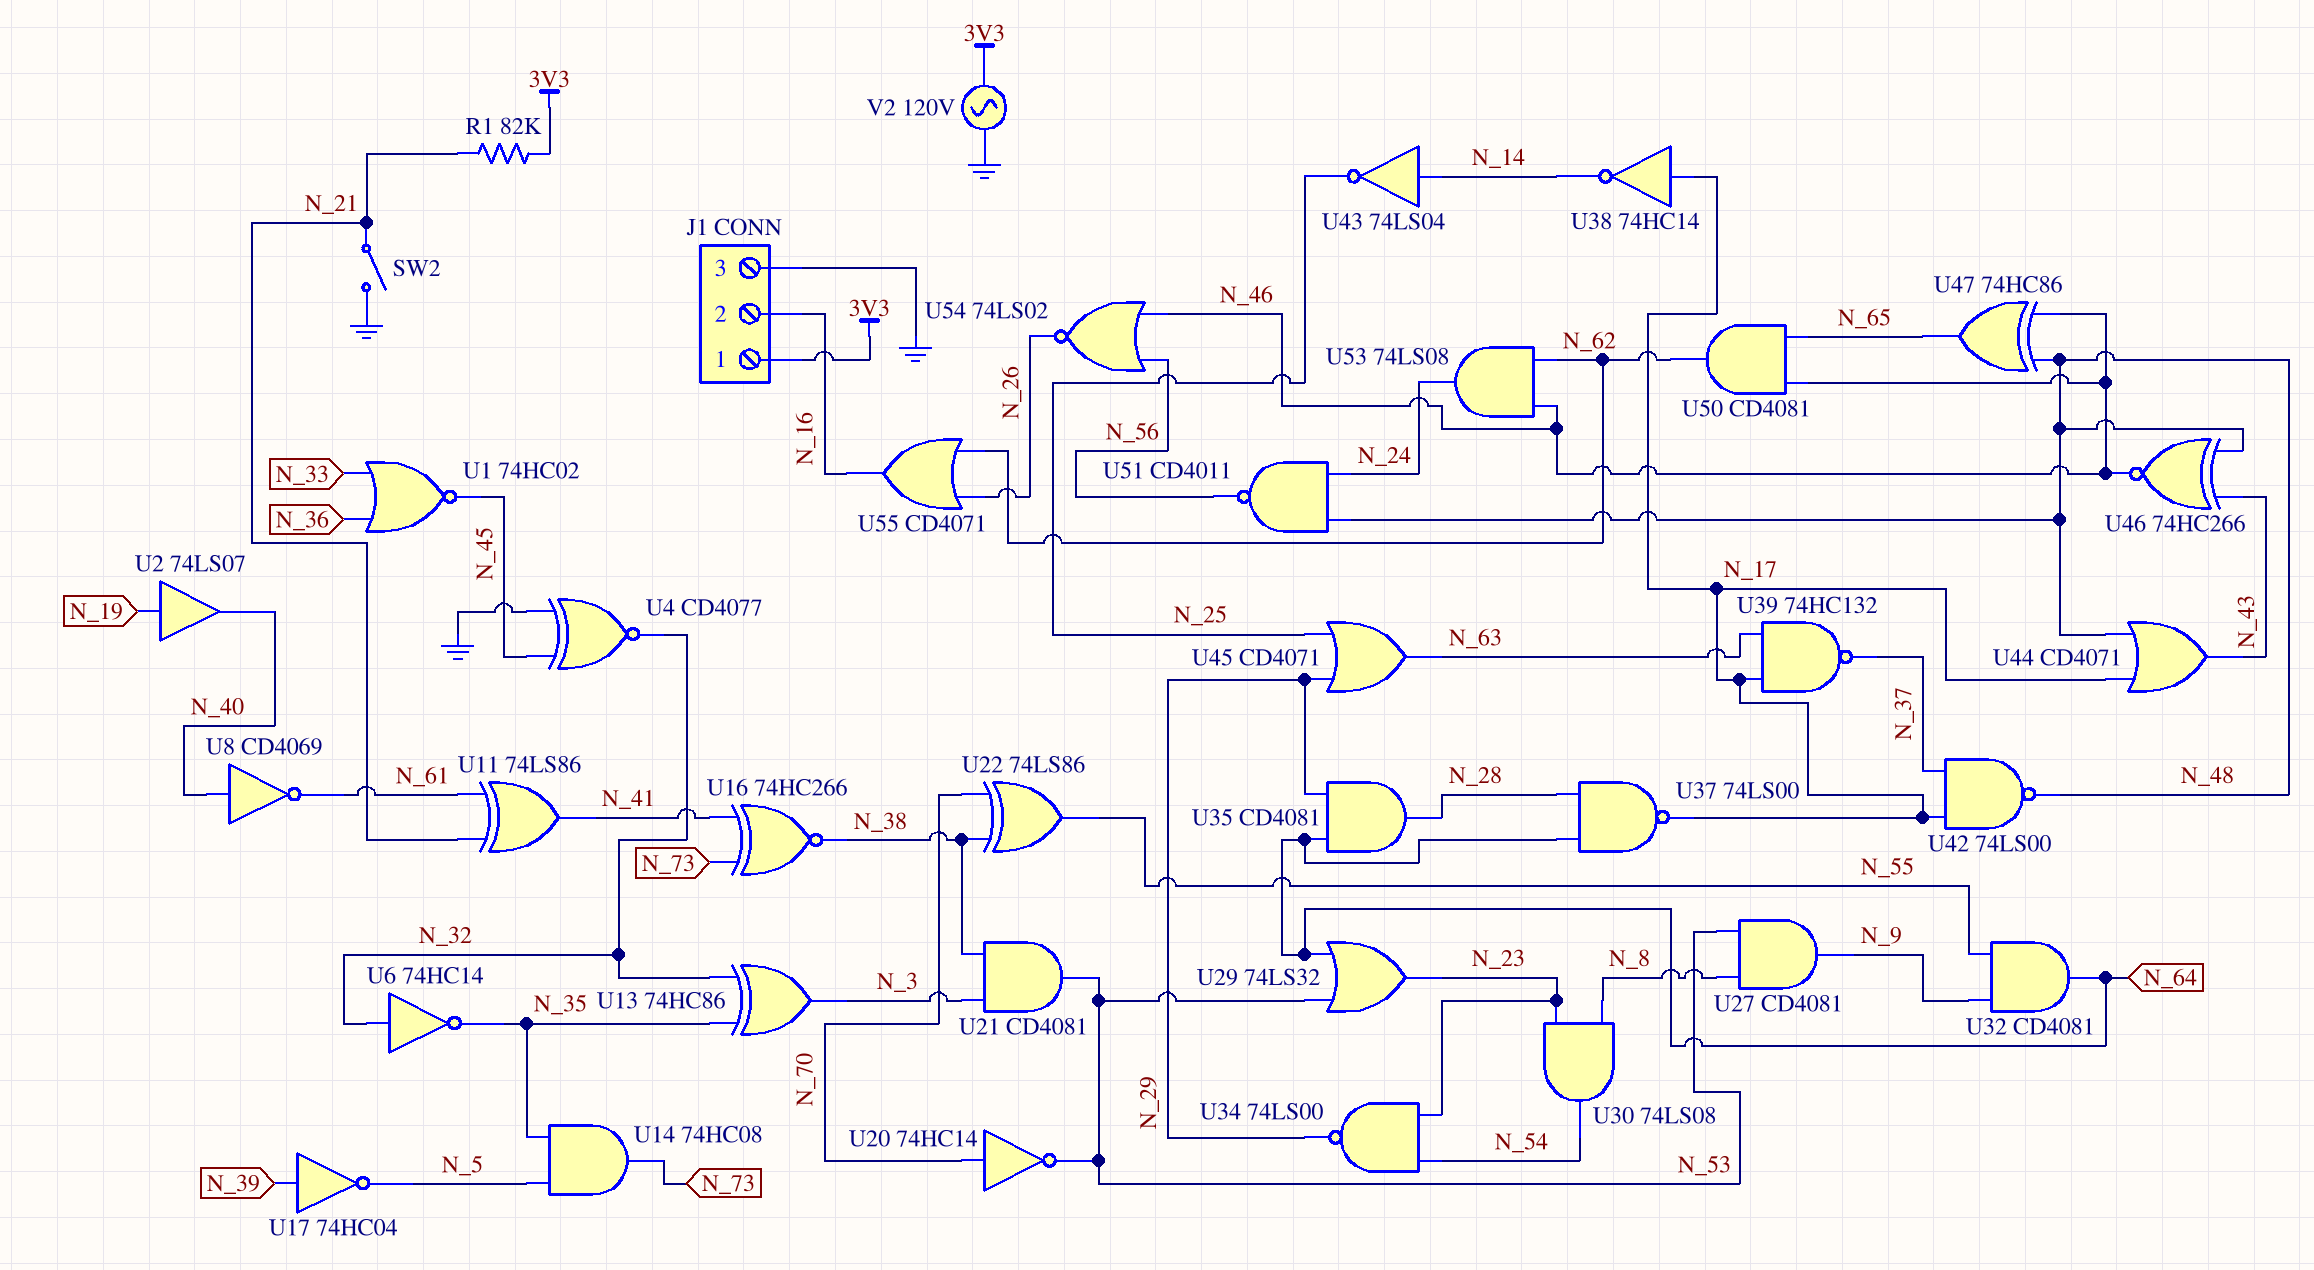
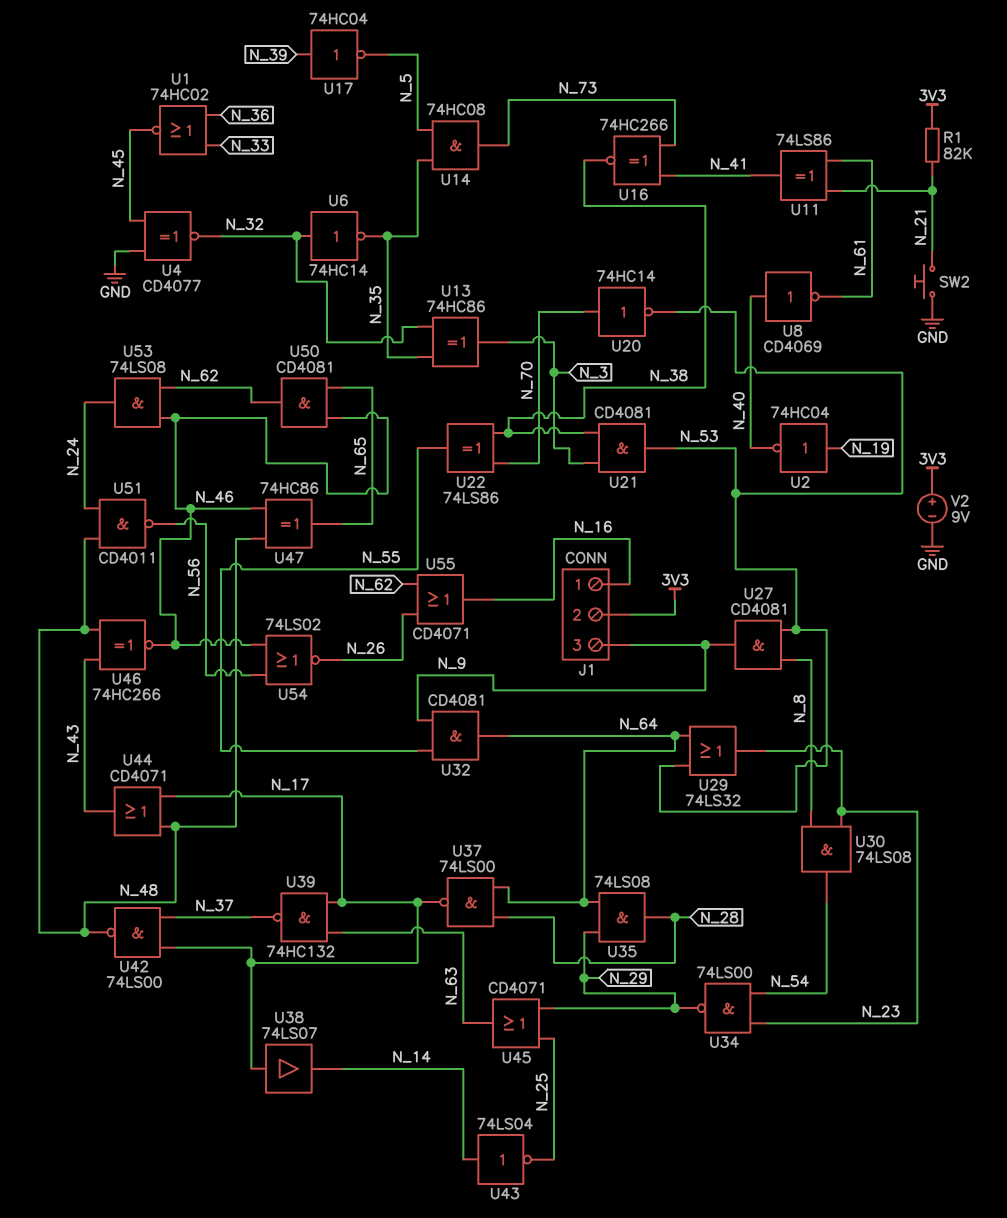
J1 pin 1: 3V3 -> N_16
J1 pin 2: N_16 -> 3V3
J1 pin 3: GND -> N_9
SW2: switch (GND, N_21) -> button (GND, N_21)
U2: buffer 74LS07 (in N_19, out N_40) -> NOT 74HC04 (in N_19, out N_40)
U35: AND CD4081 (in N_29, in N_64, out N_28) -> AND 74LS08 (in N_29, in N_64, out N_28)
U38: NOT 74HC14 (in N_17, out N_14) -> buffer 74LS07 (in N_17, out N_14)
V2: AC 120V (3V3, GND) -> 9V (plus 3V3, minus GND)

